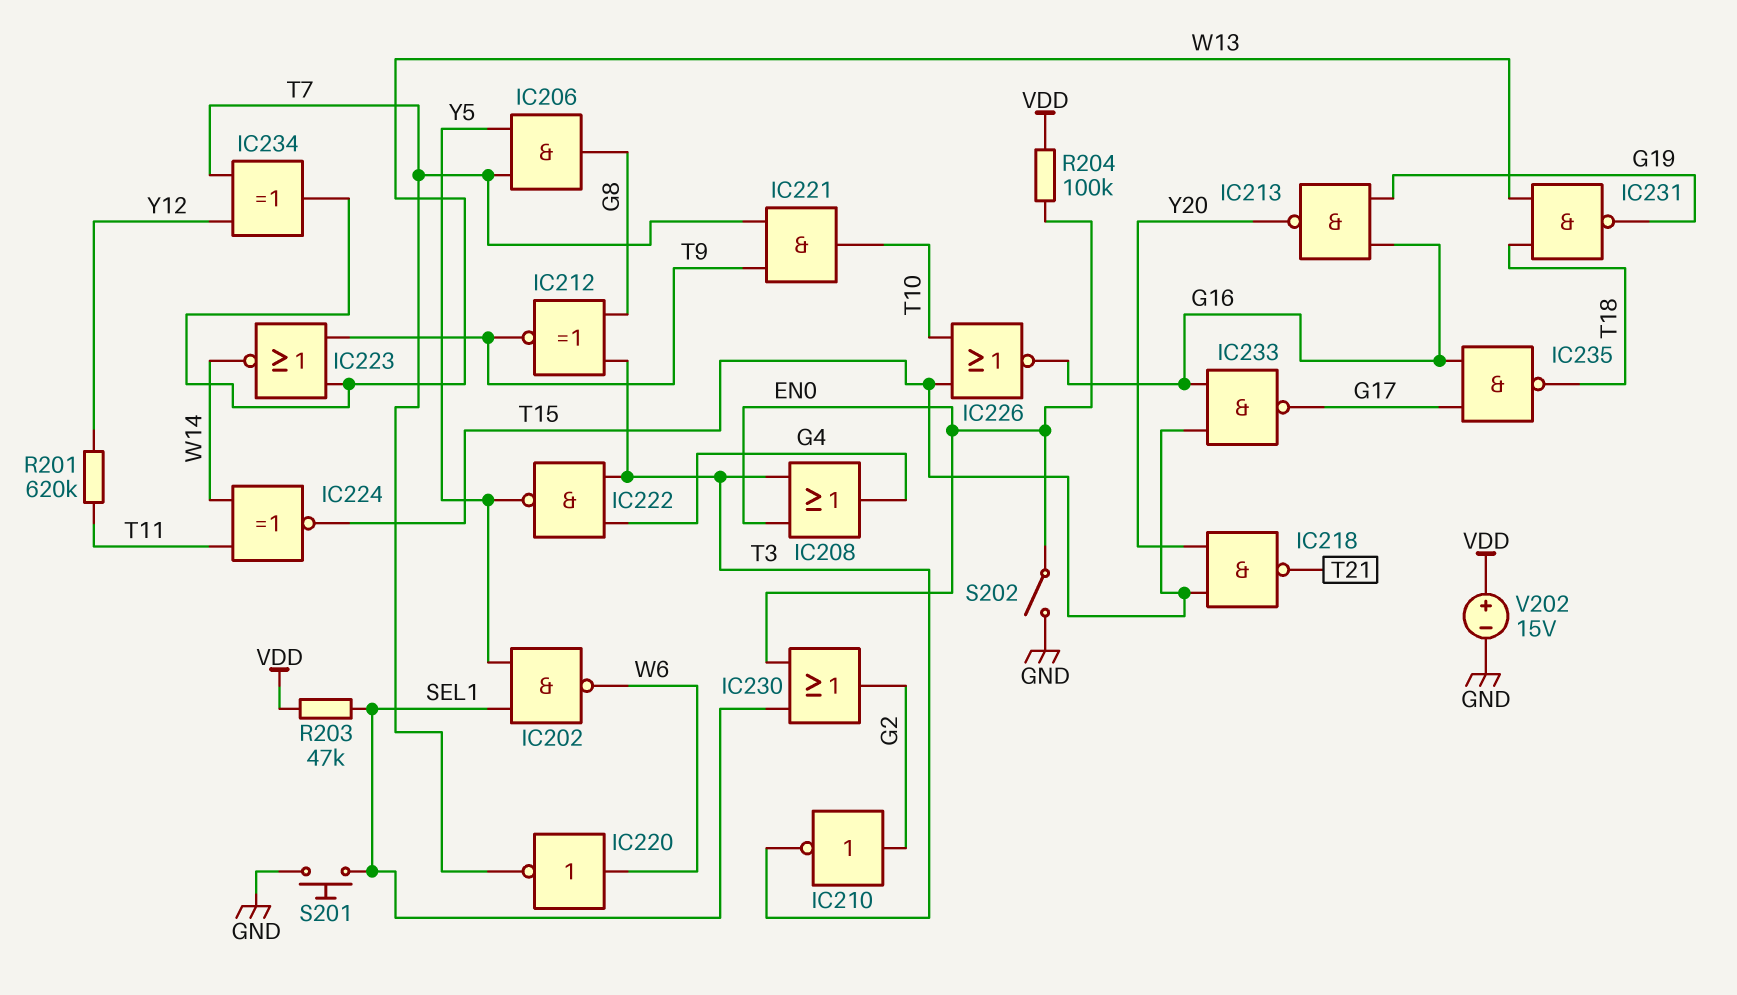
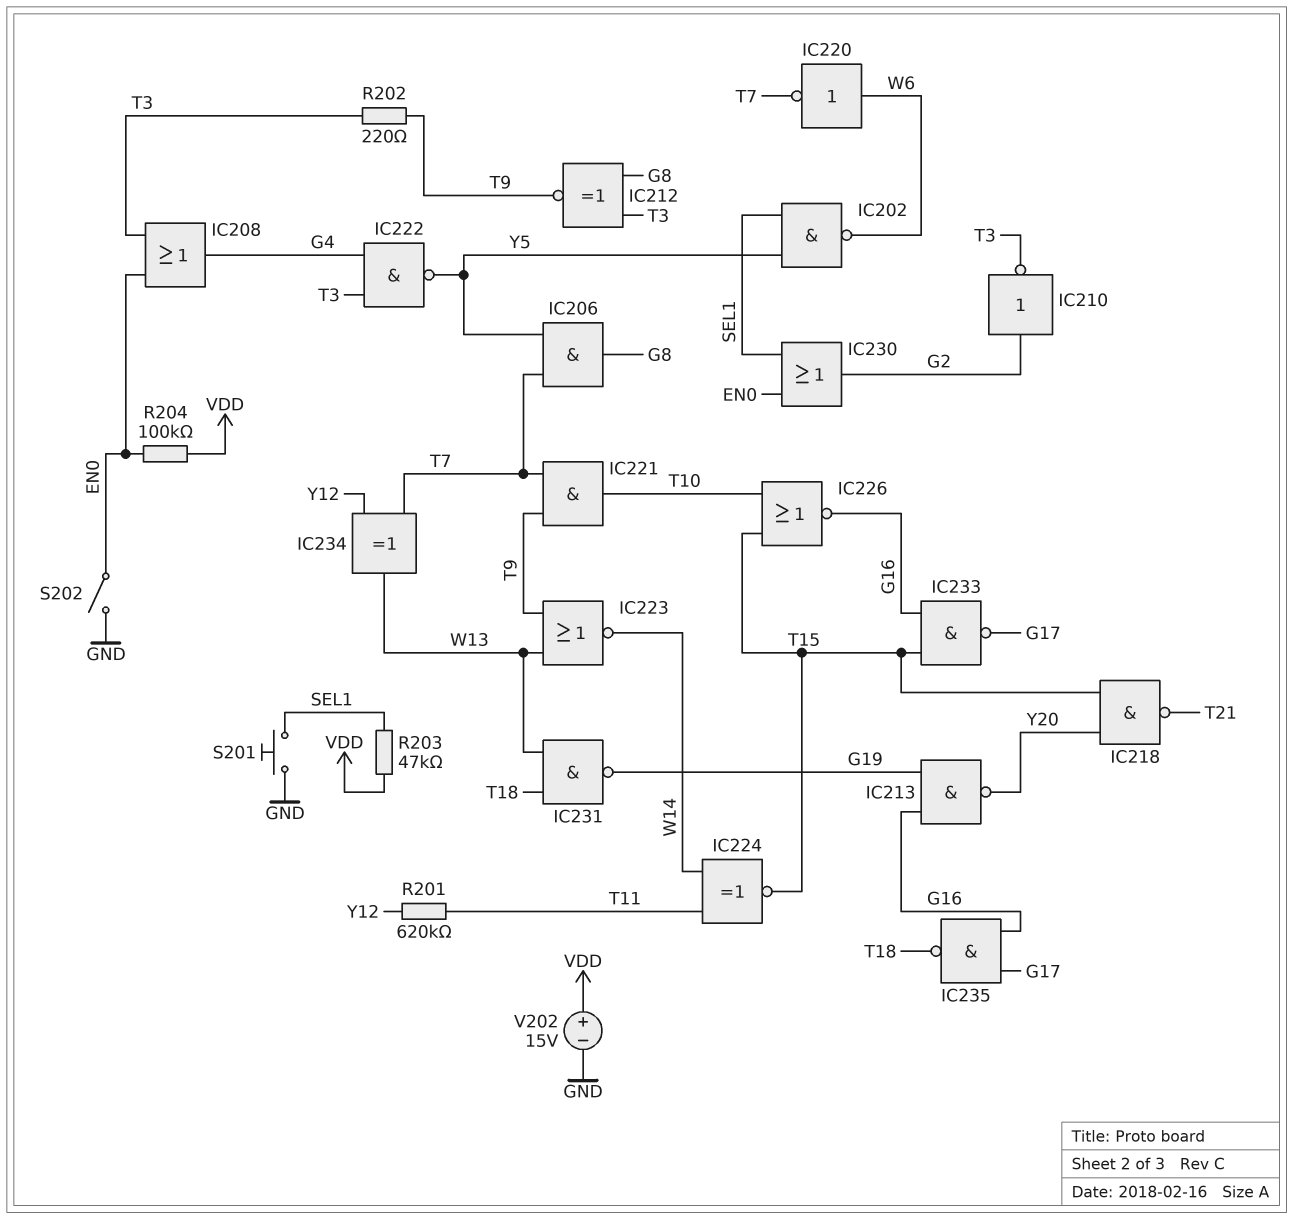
R202: none -> 220 (T3, T9)

